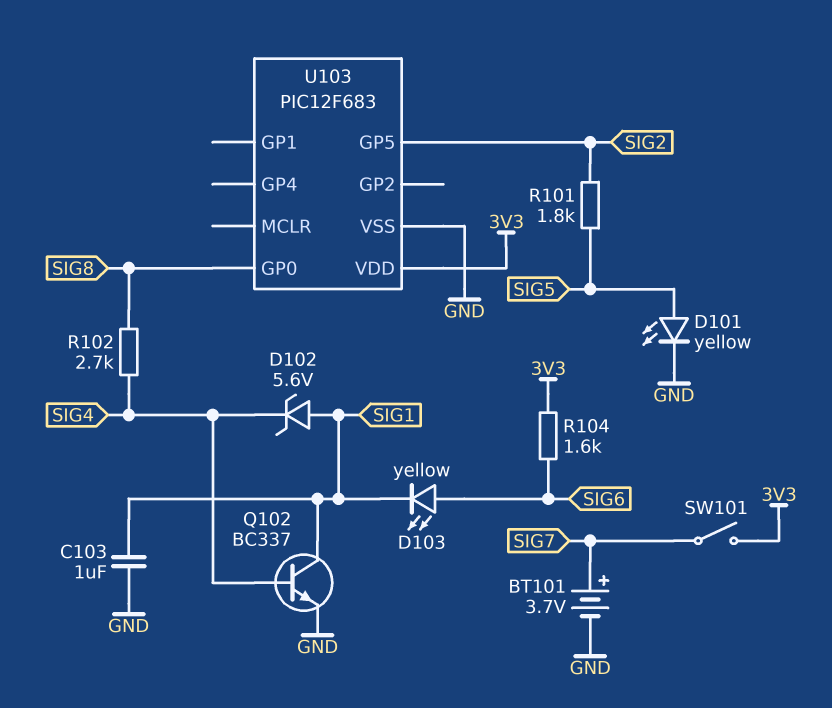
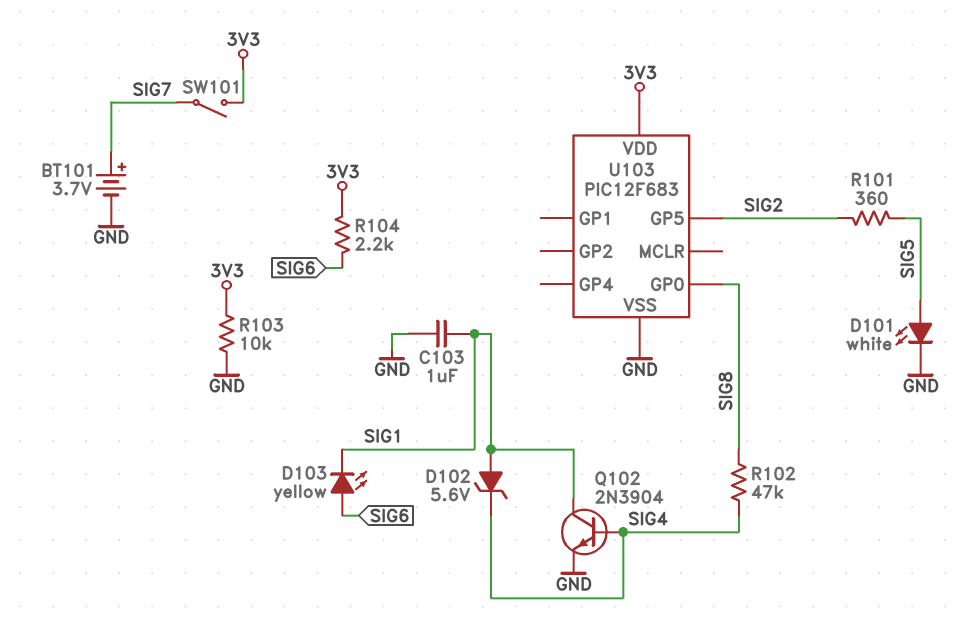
D101: LED yellow (A SIG5, K GND) -> LED white (A SIG5, K GND)
Q102: NPN BC337 (B SIG4, C SIG1, E GND) -> NPN 2N3904 (B SIG4, C SIG1, E GND)
R101: 1.8k (SIG2, SIG5) -> 360 (SIG2, SIG5)
R102: 2.7k (SIG4, SIG8) -> 47k (SIG4, SIG8)
R103: none -> 10k (3V3, GND)
R104: 1.6k (3V3, SIG6) -> 2.2k (3V3, SIG6)

